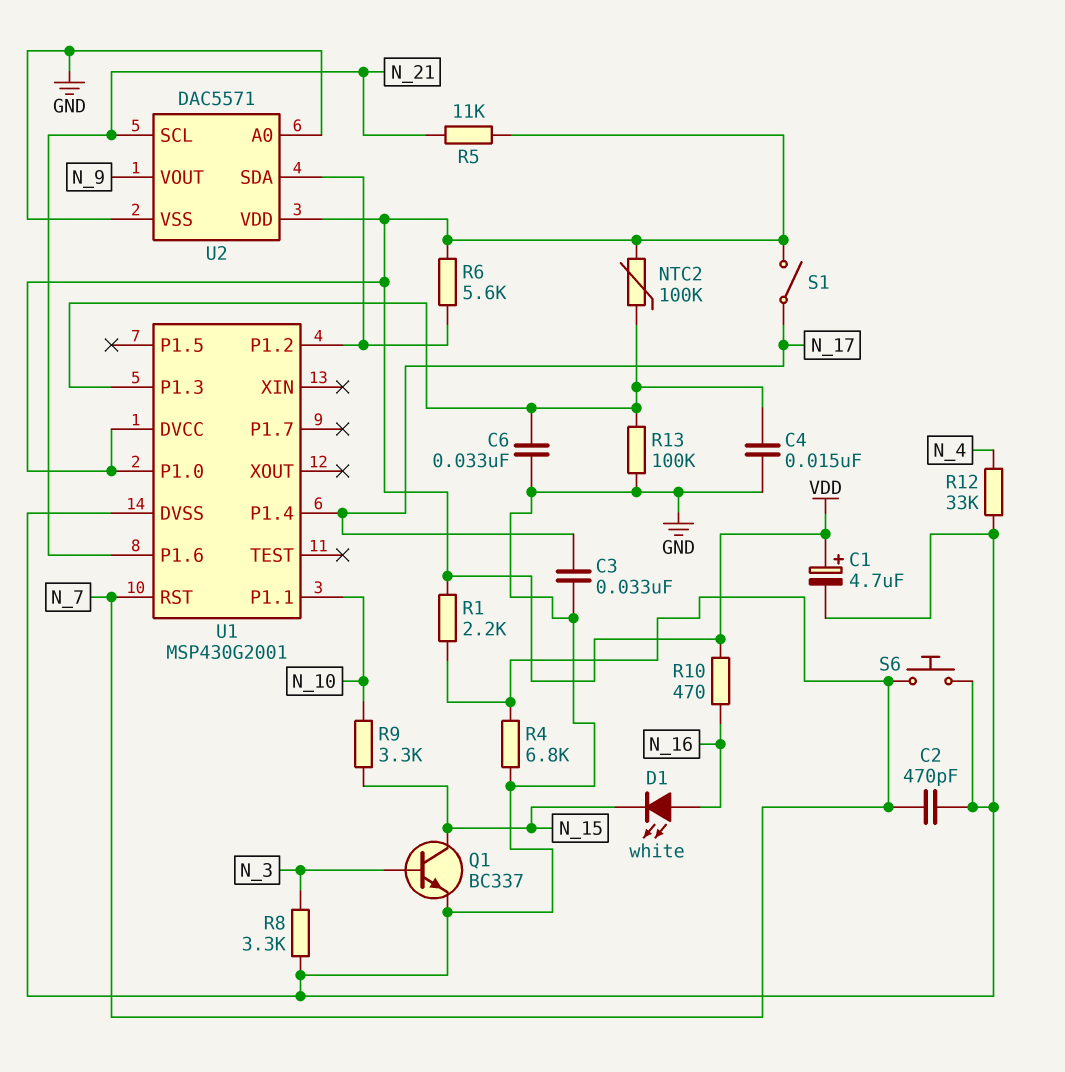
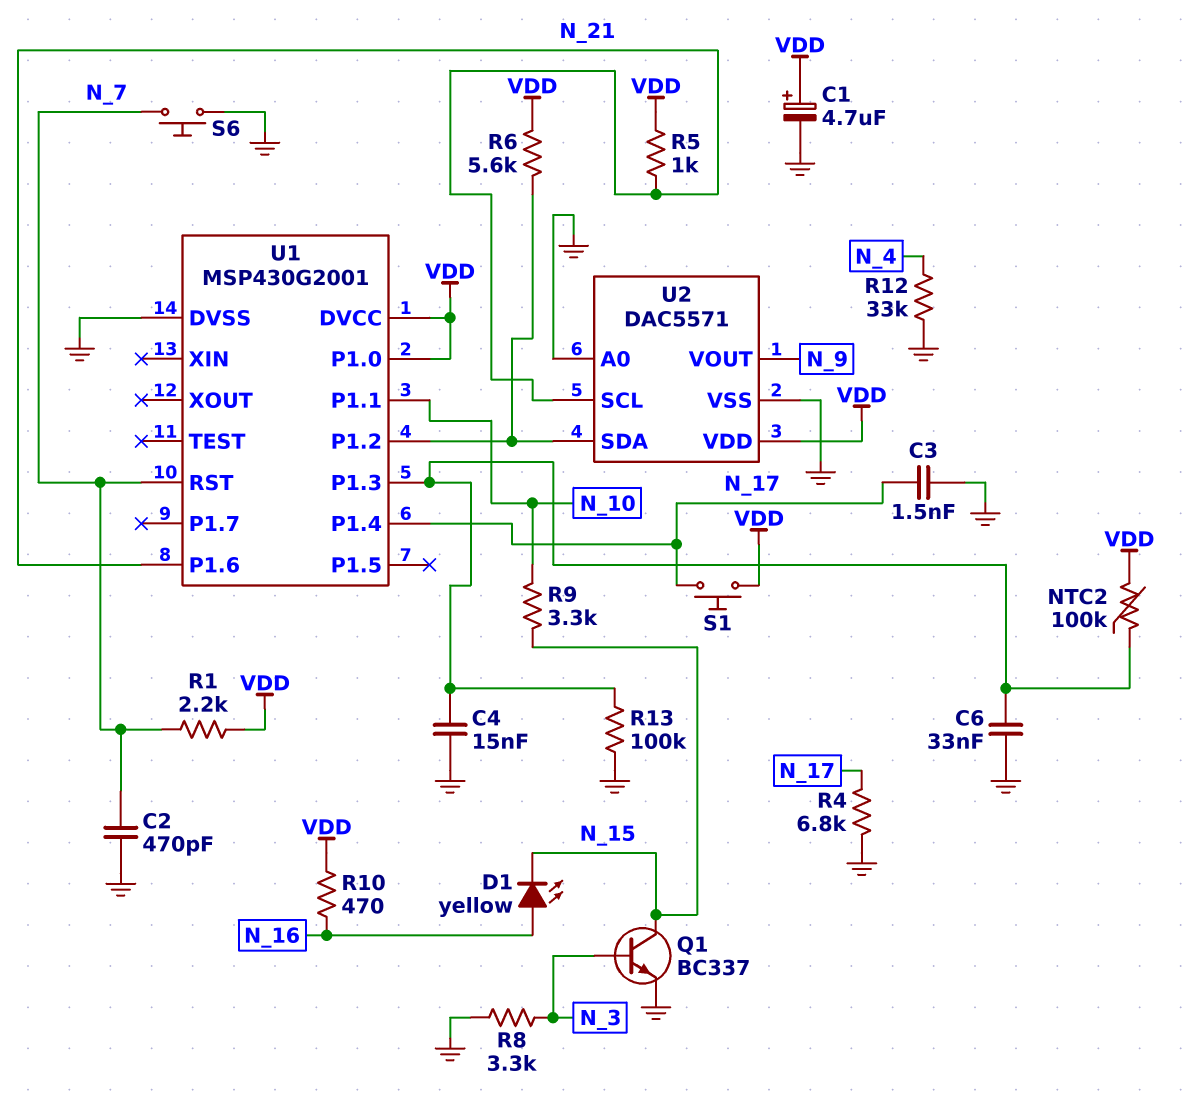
C3: 33nF (GND, N_17) -> 1.5nF (GND, N_17)
D1: LED white (A N_16, K N_15) -> LED yellow (A N_16, K N_15)
R4: 6.8k (GND, N_7) -> 6.8k (GND, N_17)
R5: 11k (N_21, VDD) -> 1k (N_21, VDD)
S1: switch (N_17, VDD) -> button (N_17, VDD)

